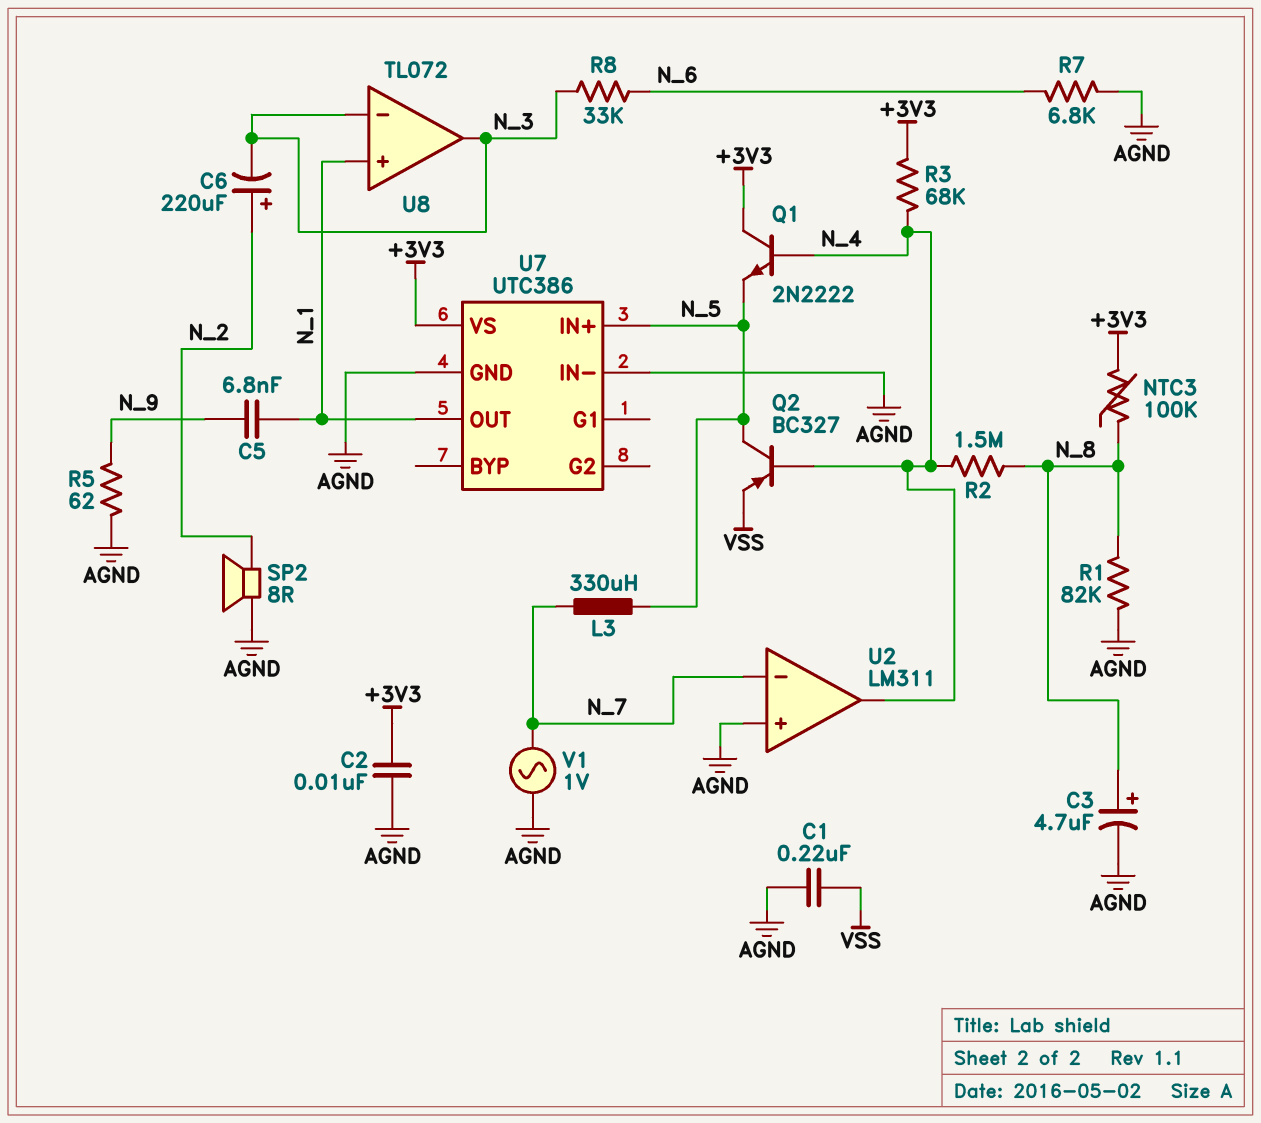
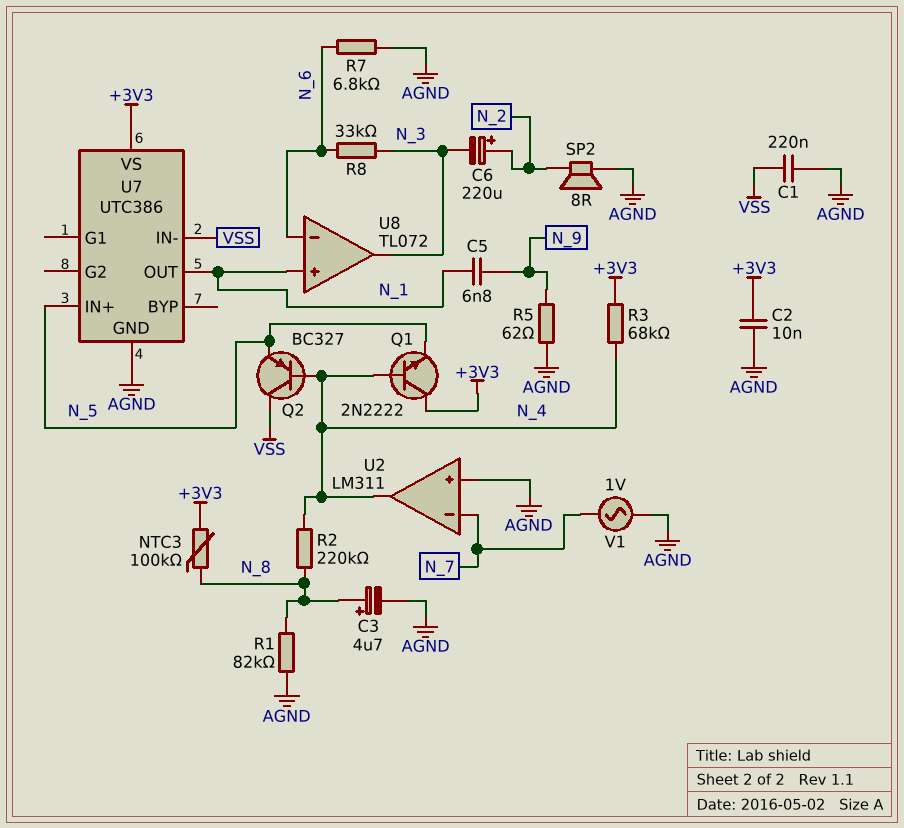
L3: 330uH (N_5, N_7) -> none
Q2: PNP BC327 (B N_4, C N_5, E VSS) -> PNP BC327 (B N_4, C VSS, E N_5)
R2: 1.5M (N_4, N_8) -> 220k (N_4, N_8)
U7 pin IN-: AGND -> VSS
U8 pin in-: N_3 -> N_6

